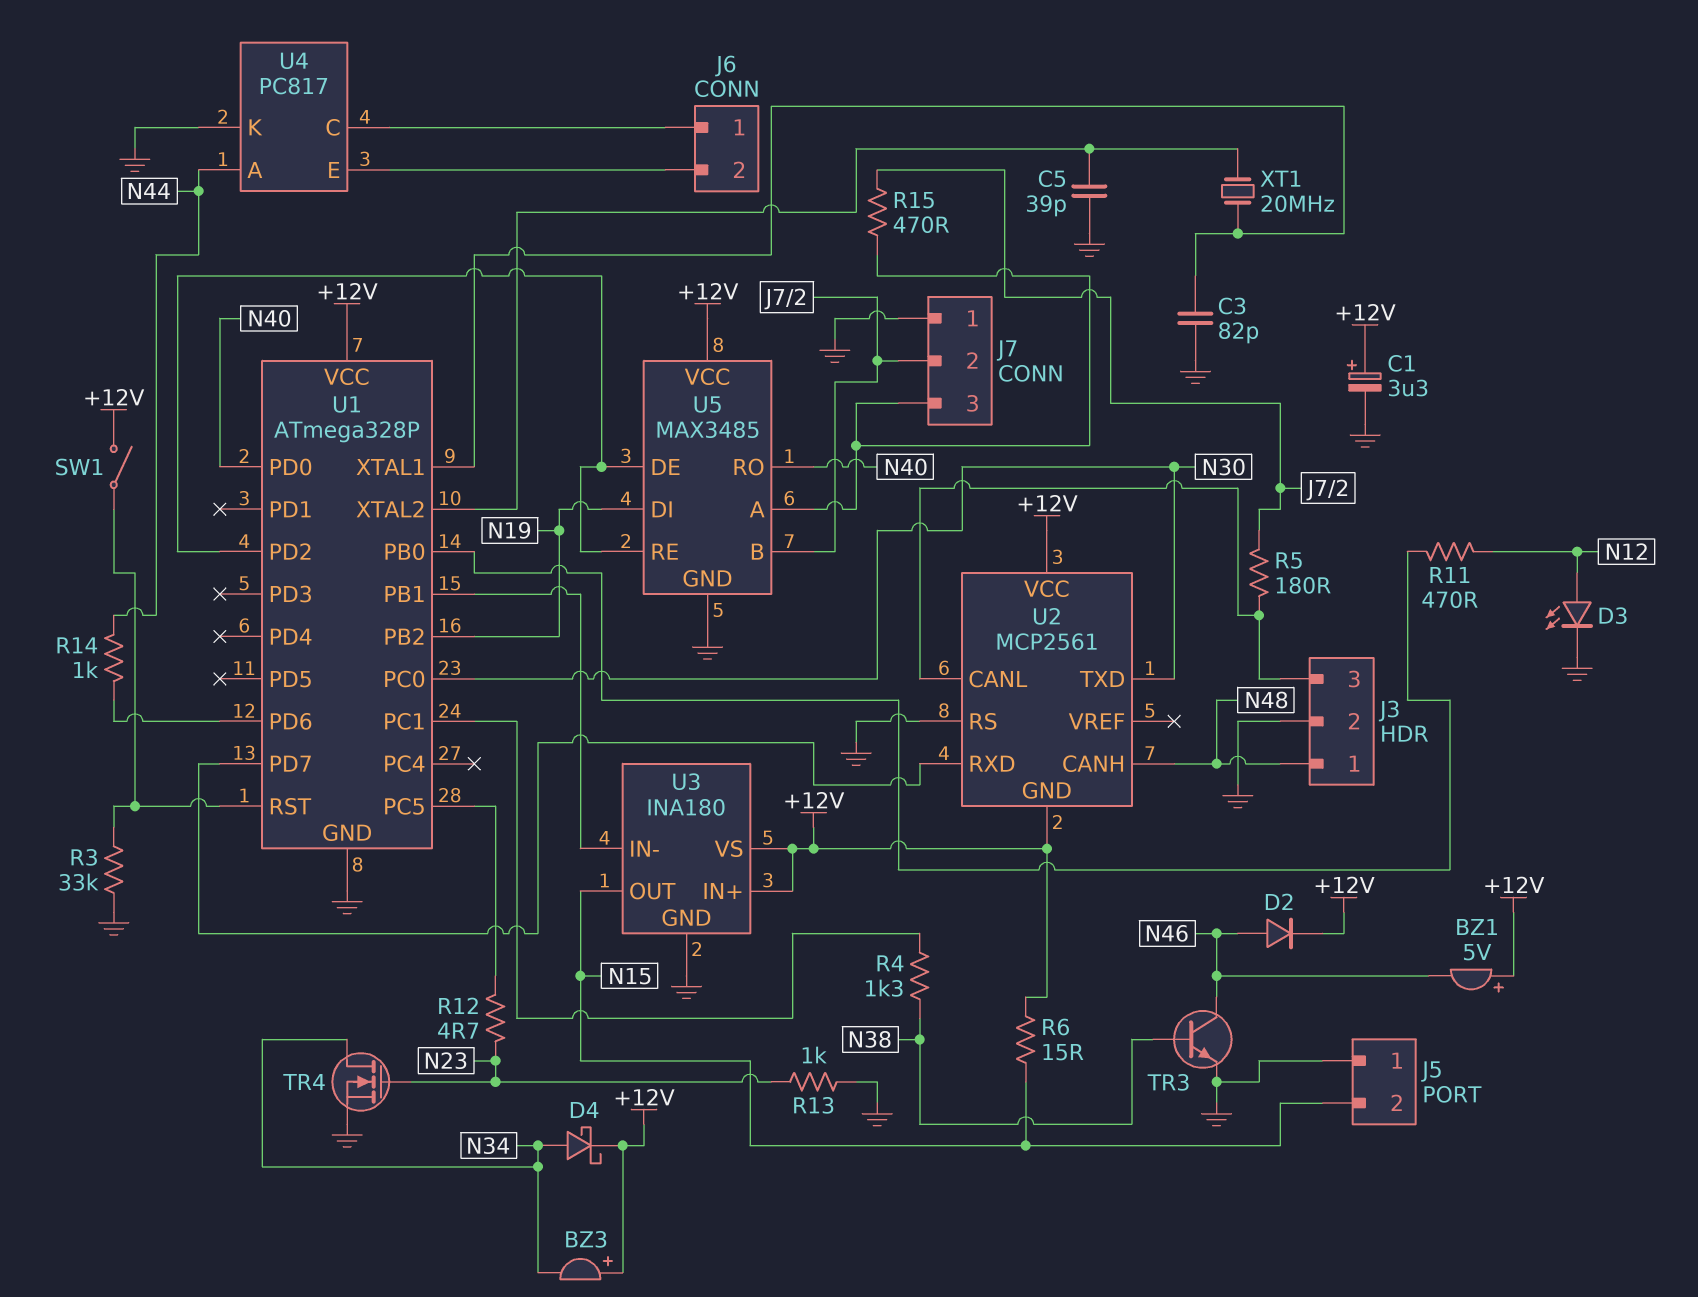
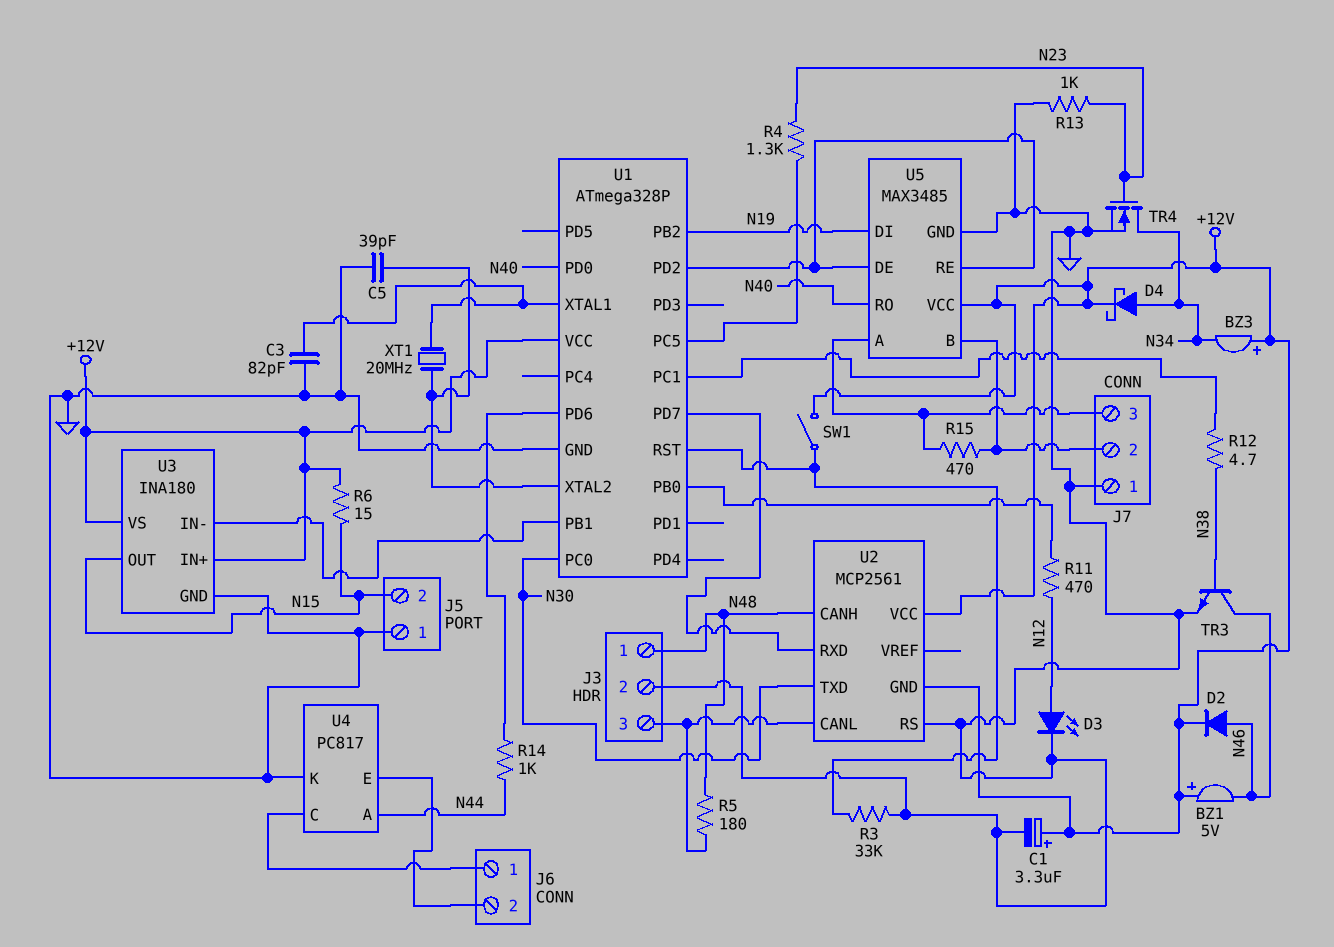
R4: 1.3k (N38, U1/PC1) -> 1.3k (N23, U1/PC5)
R5: 180 (J3/3, J7/2) -> 180 (J3/3, N48)
R12: 4.7 (N23, U1/PC5) -> 4.7 (N38, U1/PC1)

